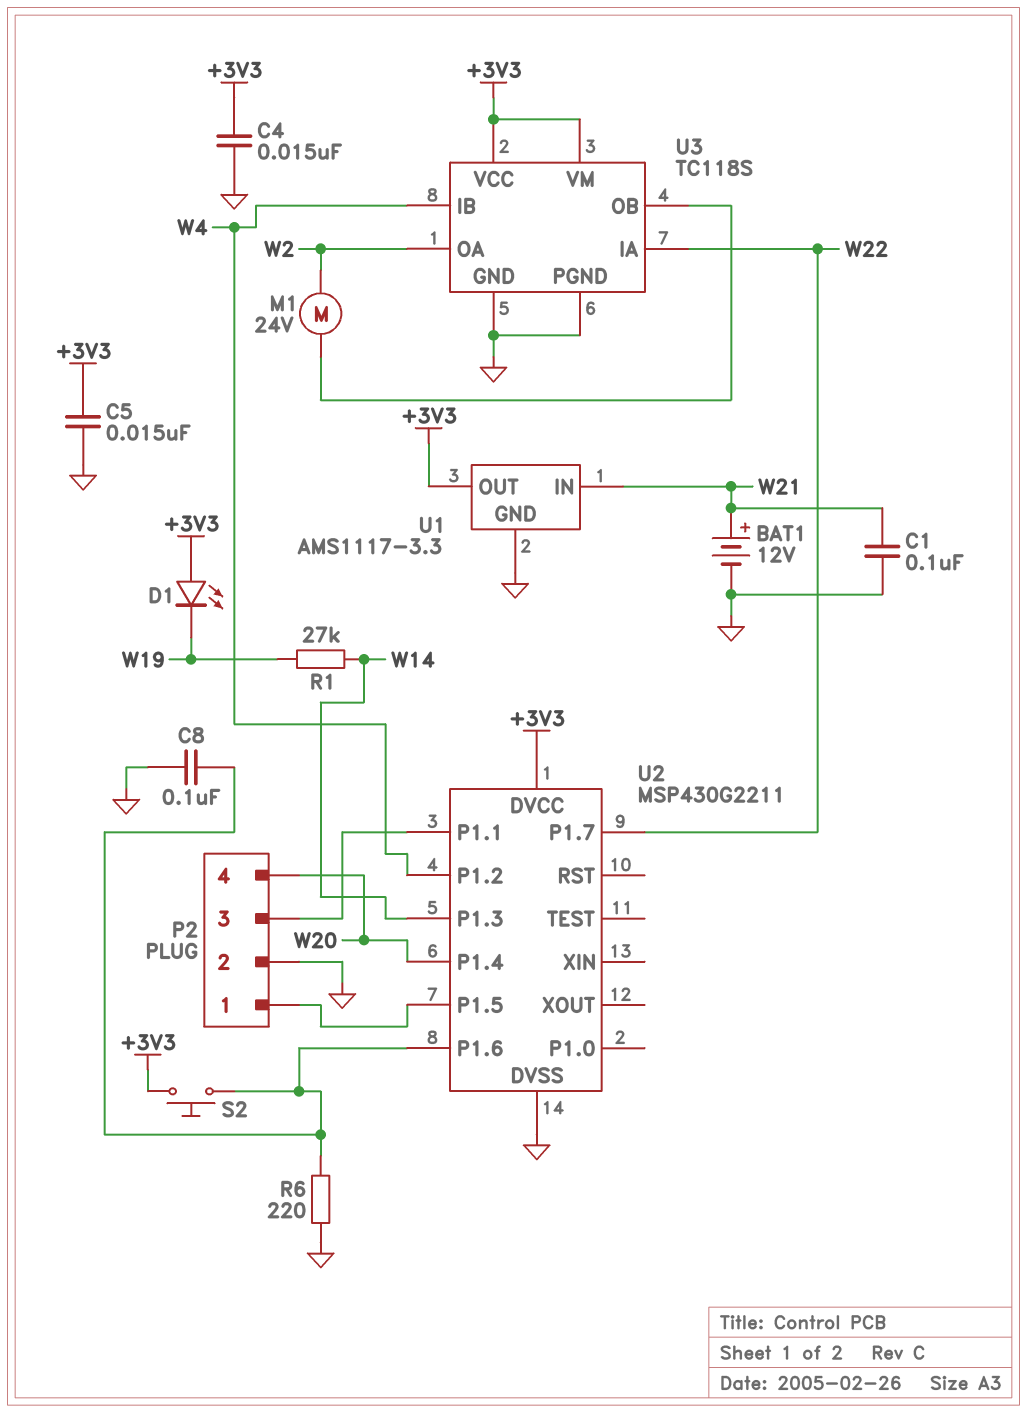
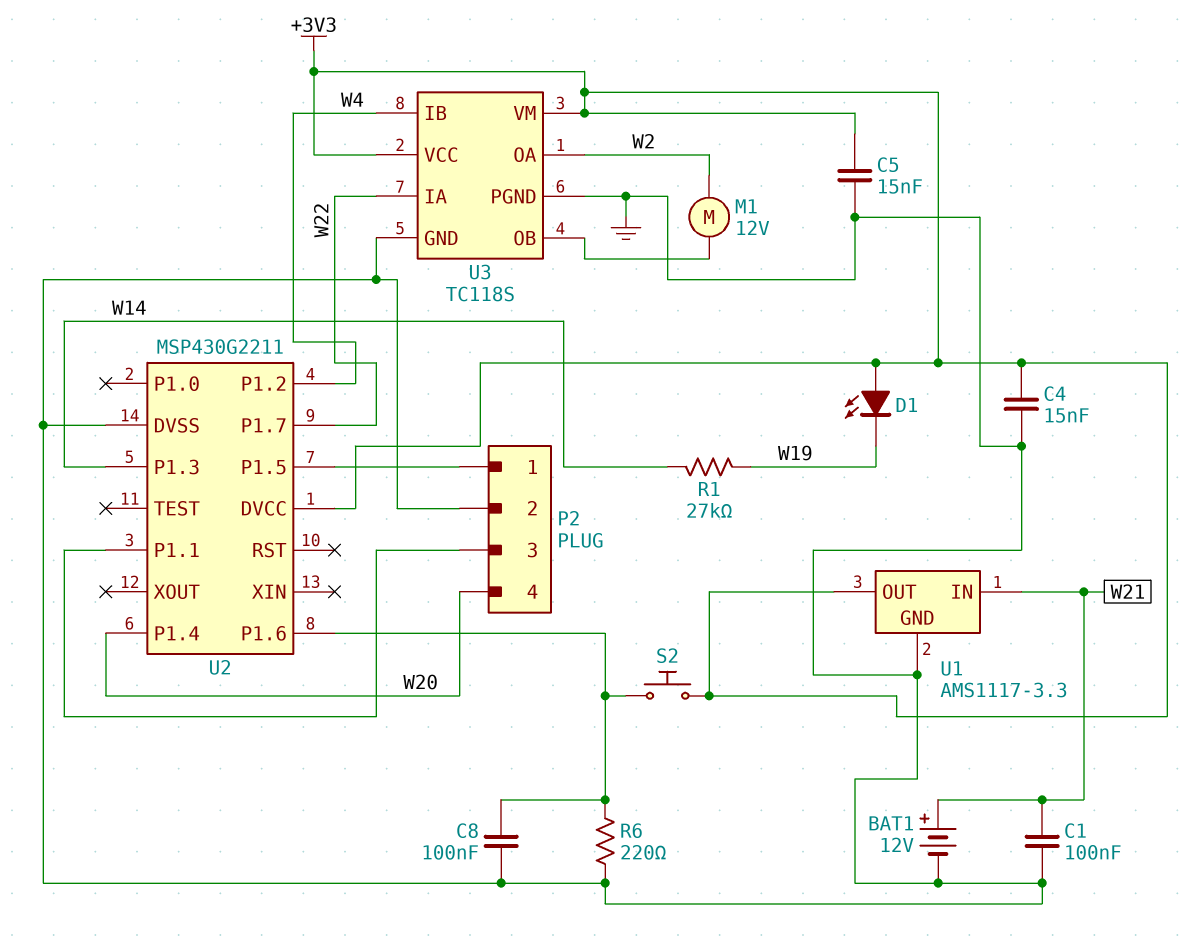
M1: motor 24V (U3/OB, W2) -> motor 12V (U3/OB, W2)

